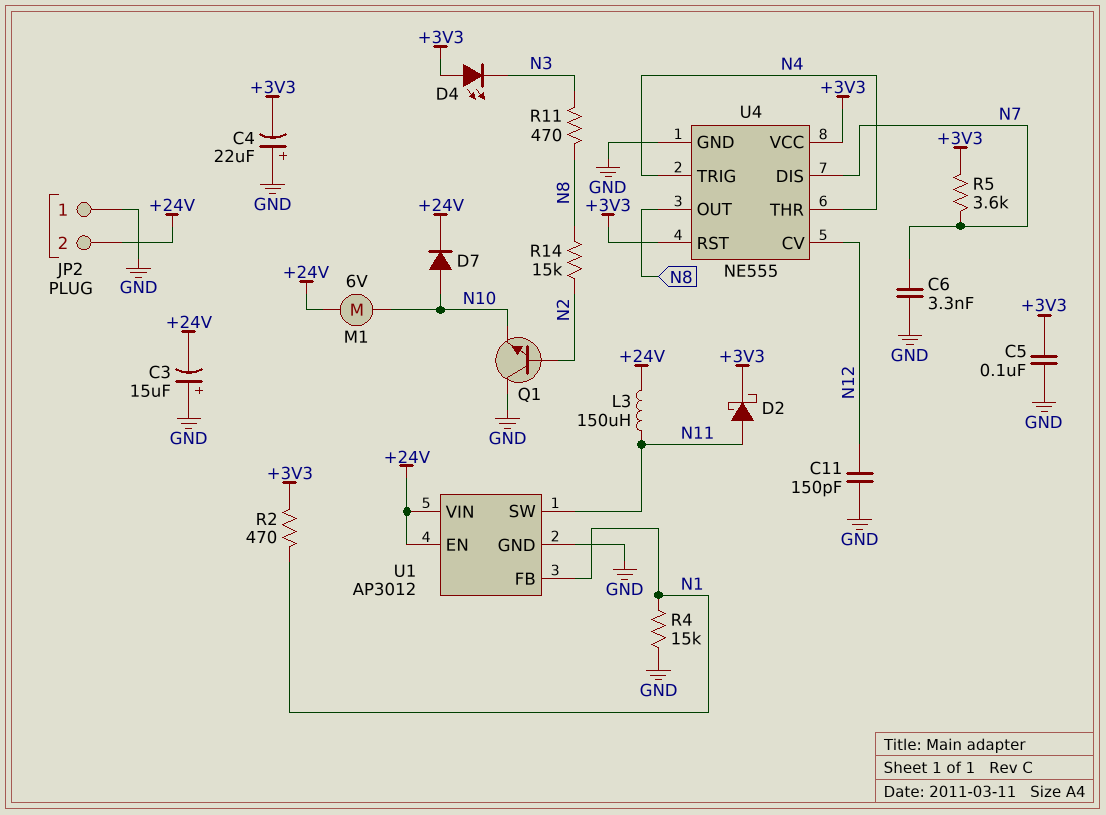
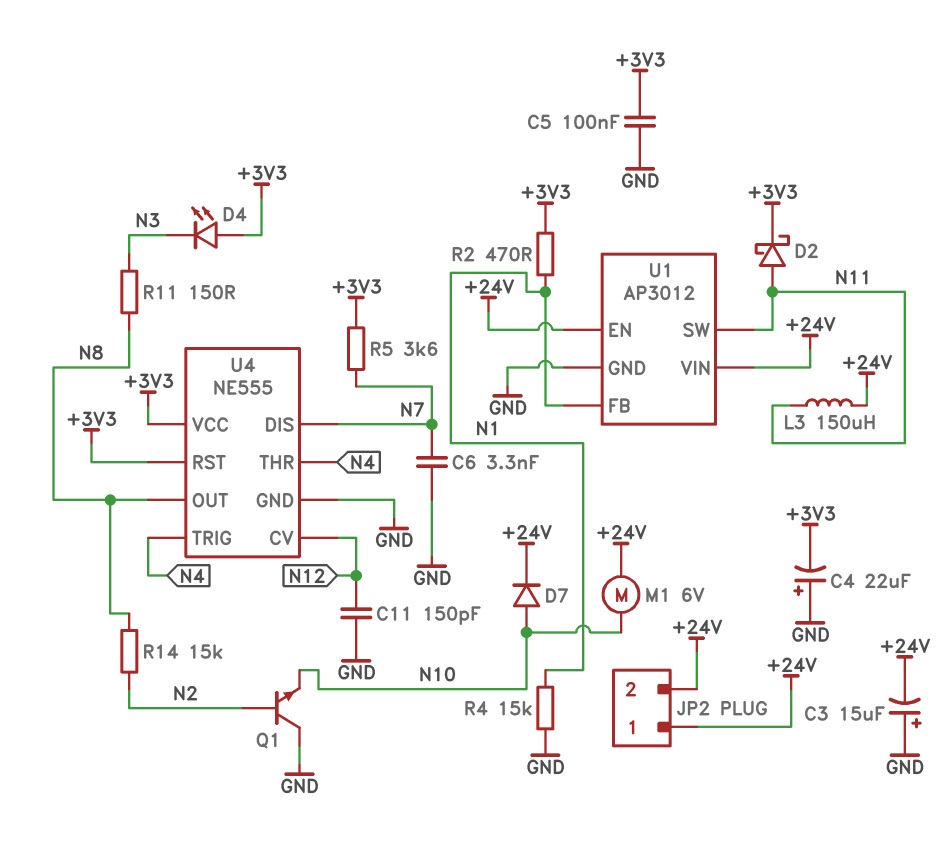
JP2 pin 1: GND -> +24V
R11: 470 (N3, N8) -> 150 (N3, N8)

